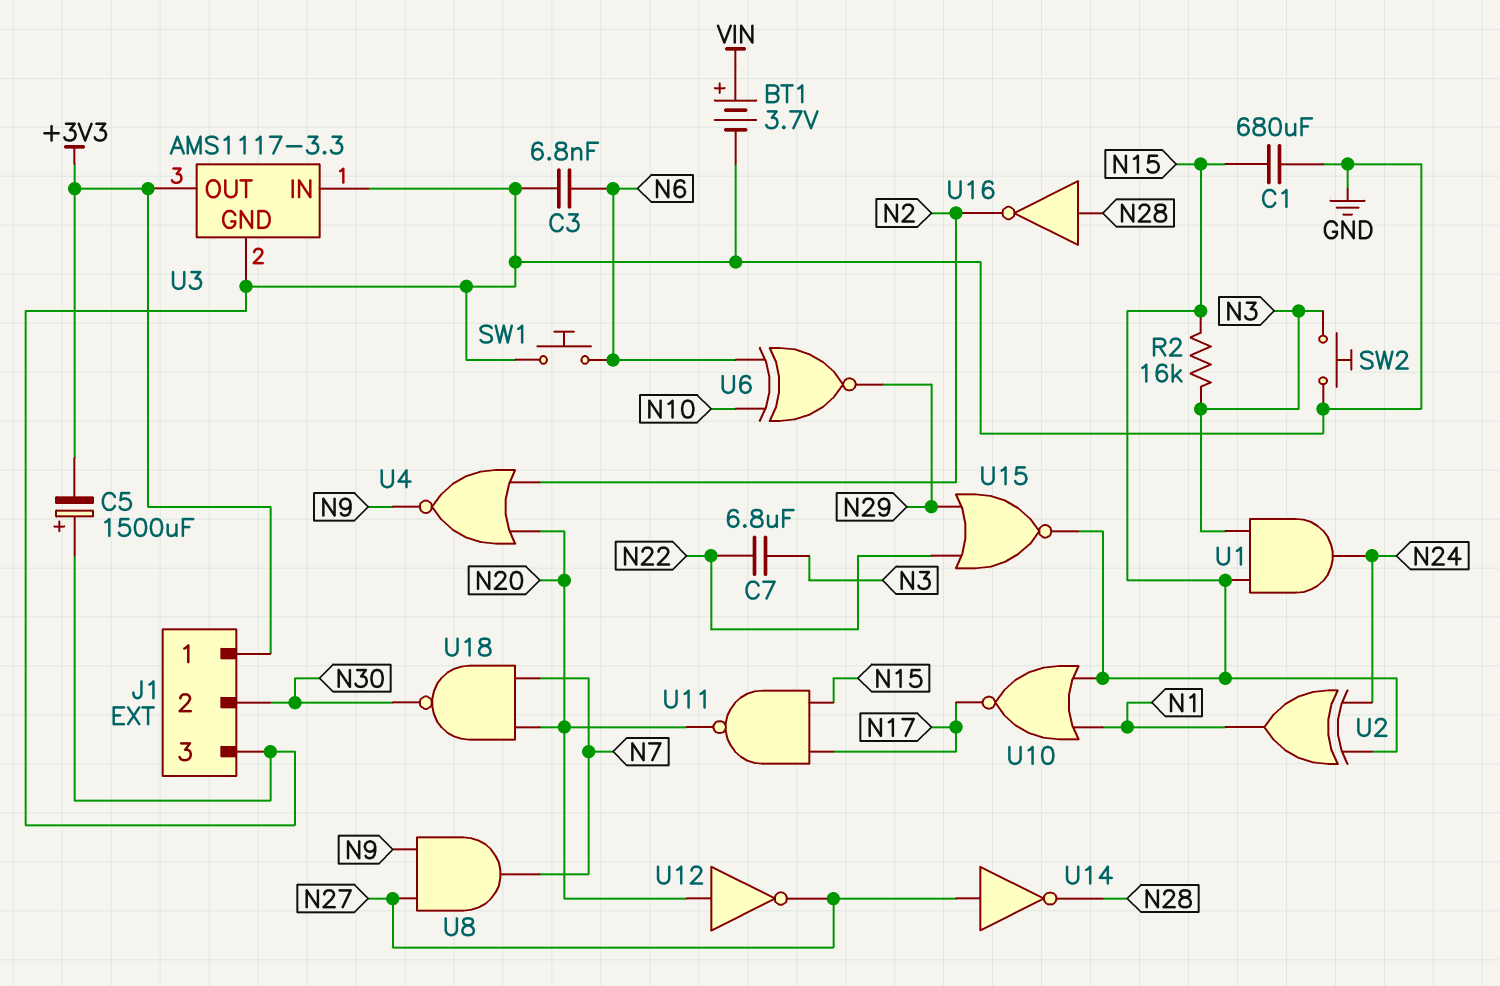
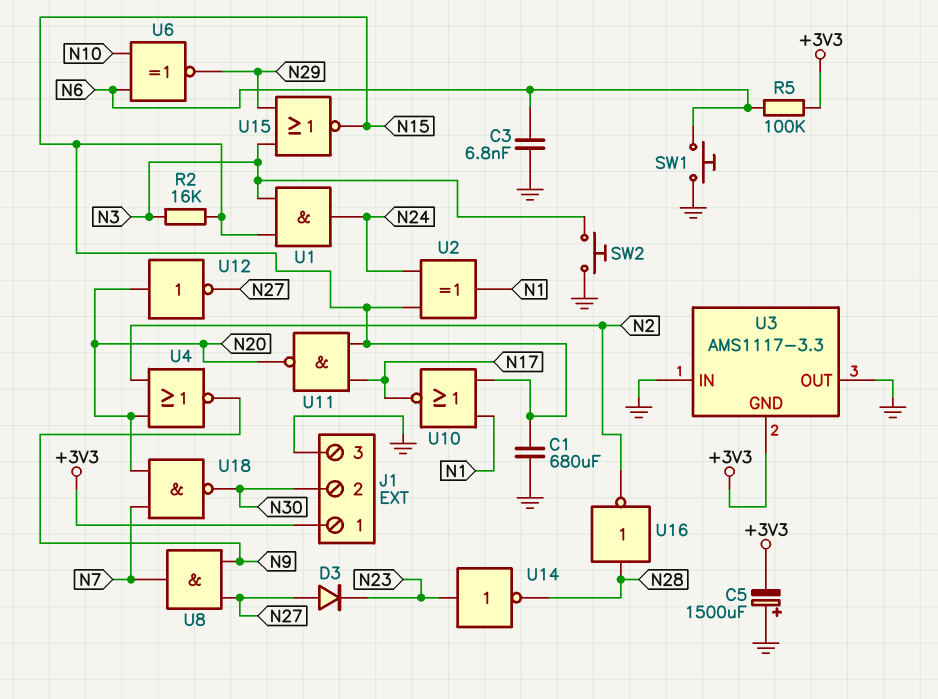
BT1: 3.7V (plus VIN, minus GND) -> none
C7: 6.8uF (N3, N22) -> none
D3: none -> diode (A N27, K N23)
R5: none -> 100k (+3V3, N6)
U3 pin GND: GND -> +3V3
U3 pin OUT: +3V3 -> GND
U14: NOT (in N27, out N28) -> NOT (in N23, out N28)
U15: NOR (in N22, in N29, out N15) -> NOR (in N3, in N29, out N15)

